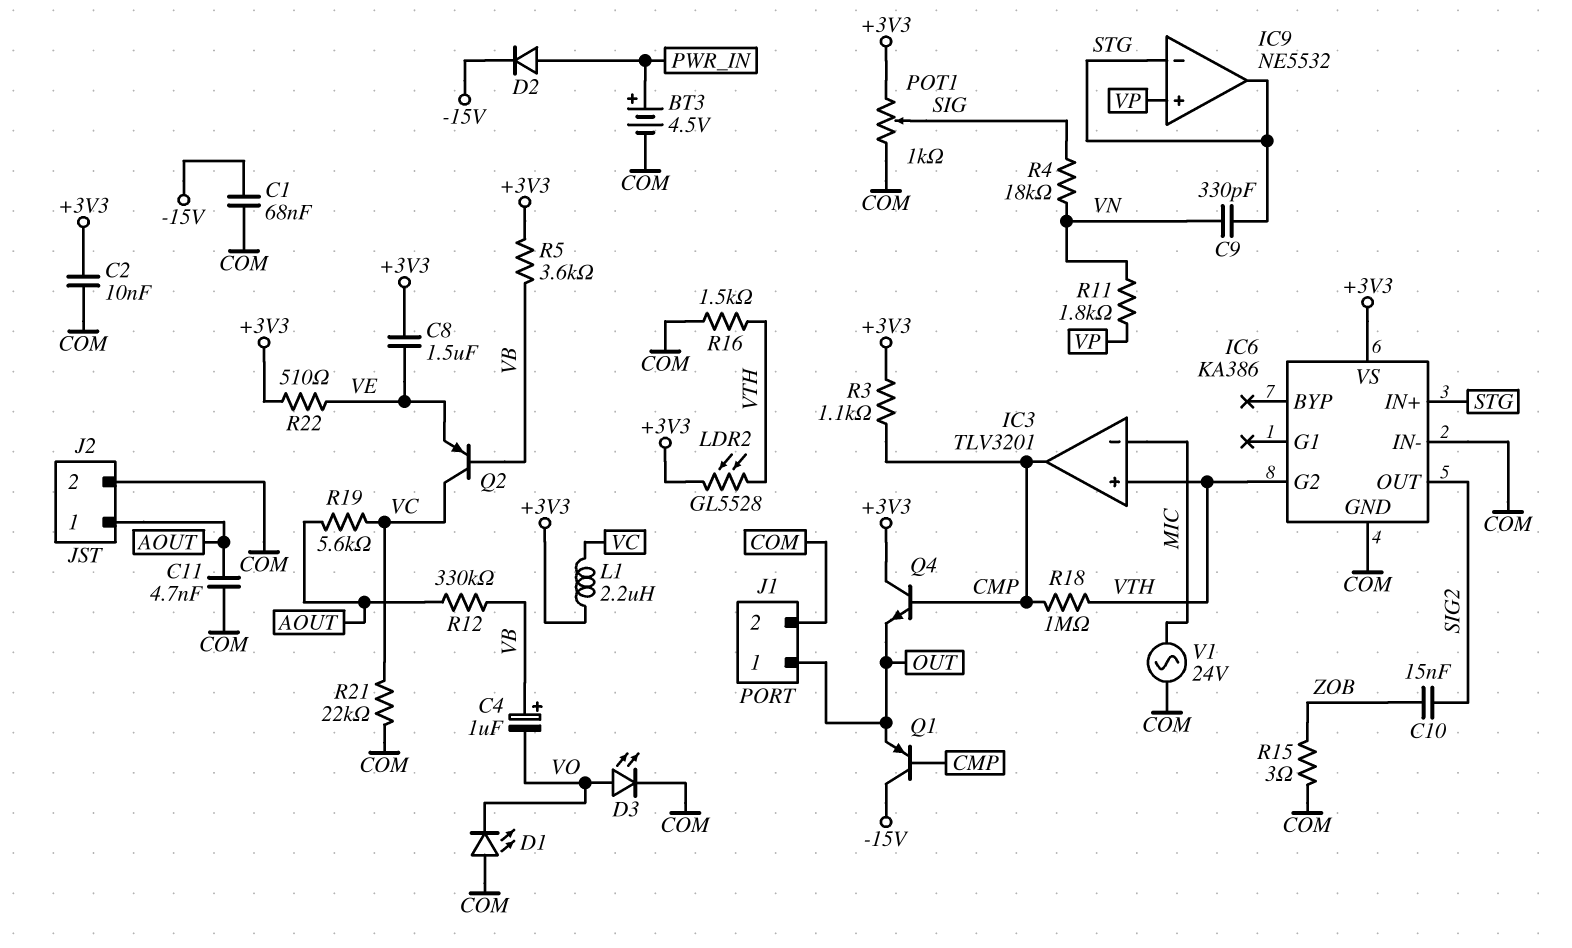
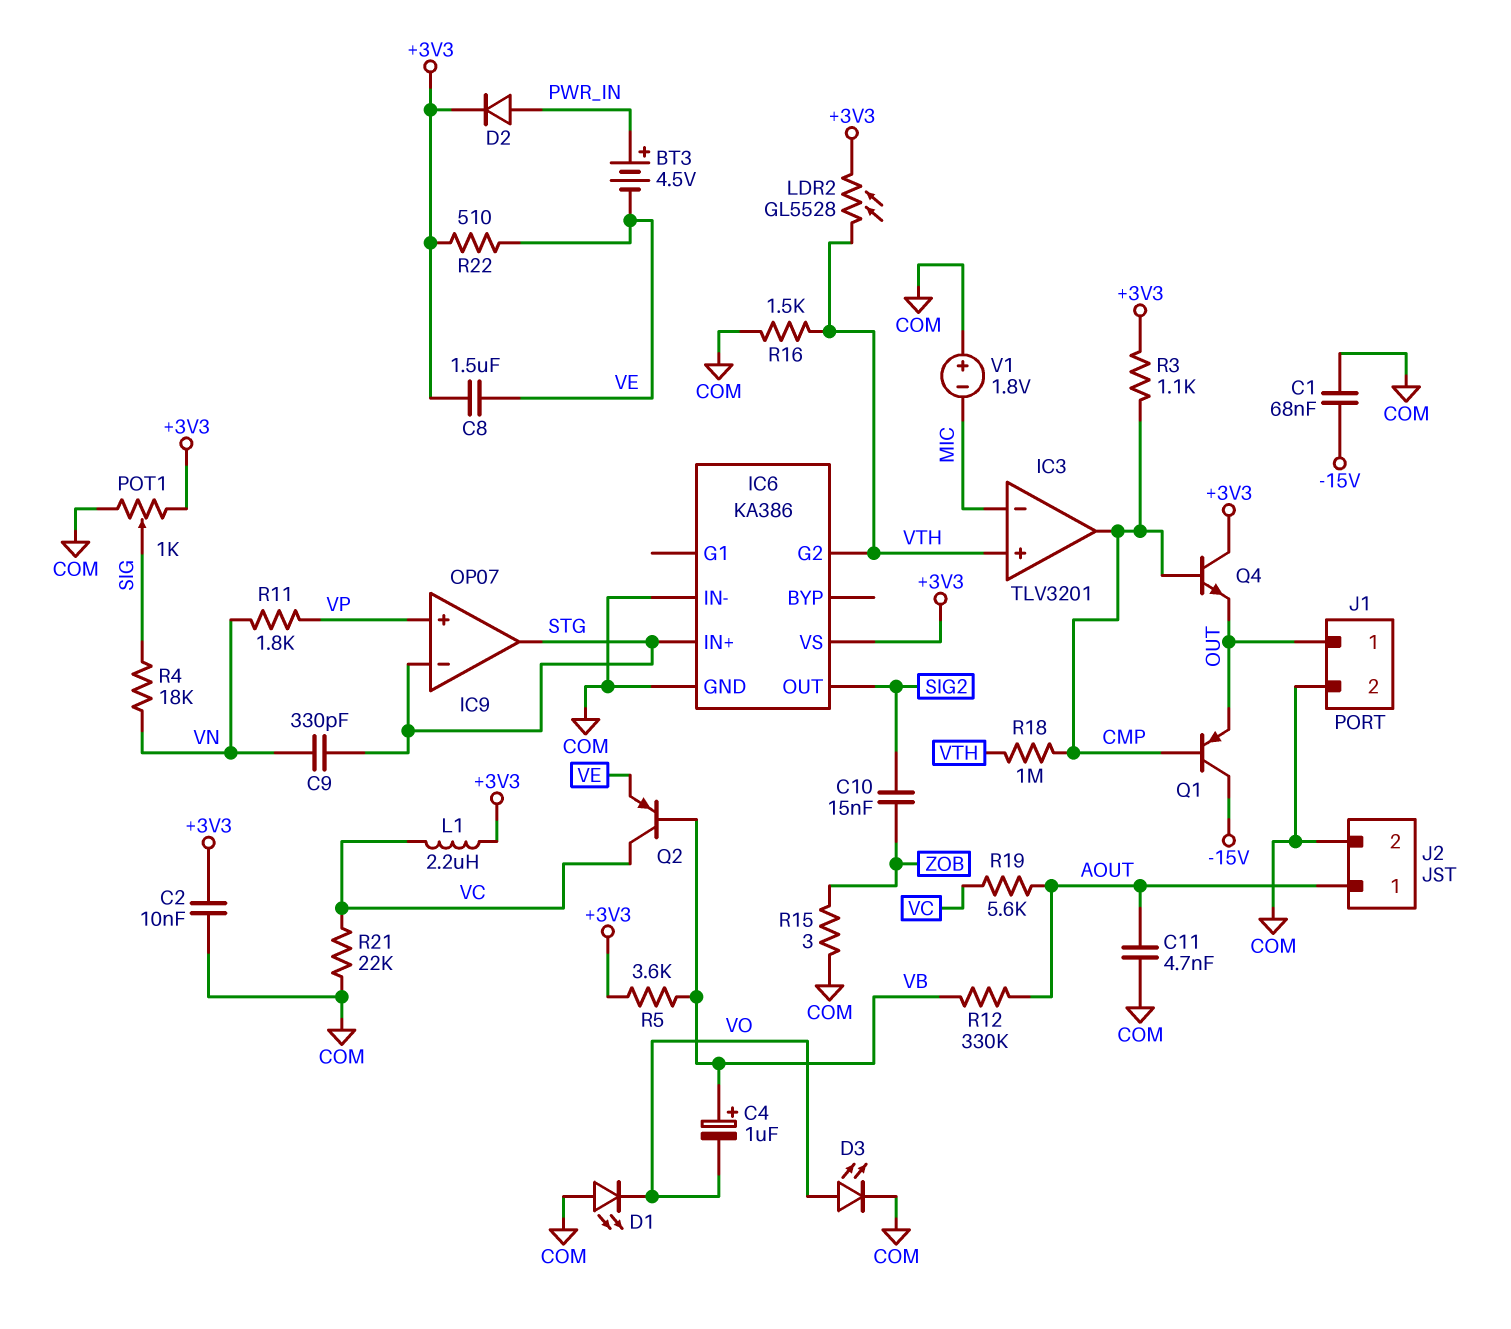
BT3: 4.5V (plus PWR_IN, minus COM) -> 4.5V (plus PWR_IN, minus VE)
D2: diode (A PWR_IN, K -15V) -> diode (A PWR_IN, K +3V3)
IC9: NE5532 -> OP07
V1: AC 24V (COM, MIC) -> 1.8V (plus COM, minus MIC)

